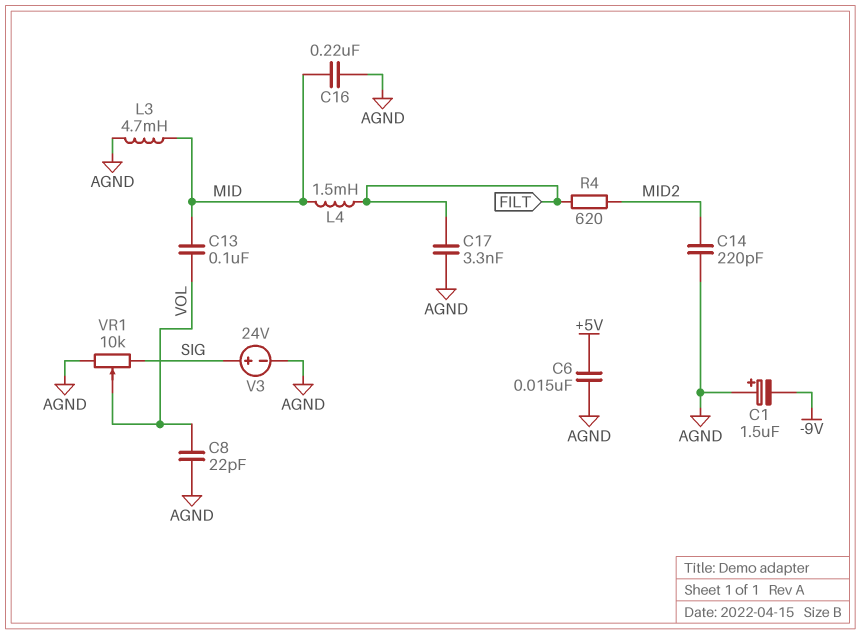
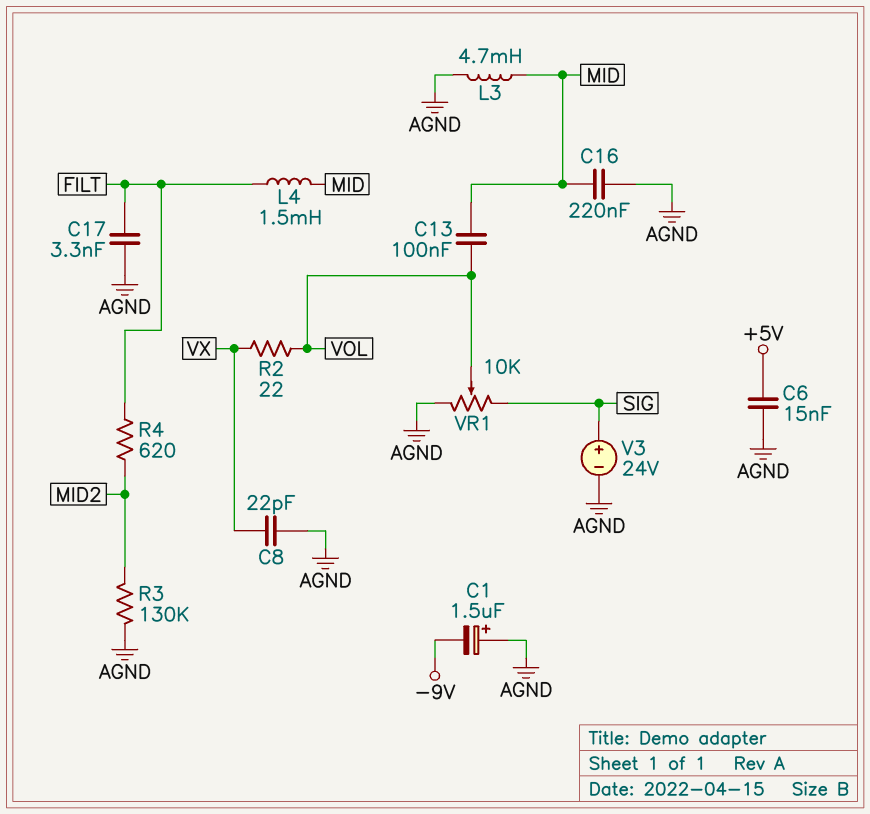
C8: 22pF (AGND, VOL) -> 22pF (AGND, VX)
C14: 220pF (AGND, MID2) -> none
R2: none -> 22 (VOL, VX)
R3: none -> 130k (AGND, MID2)

